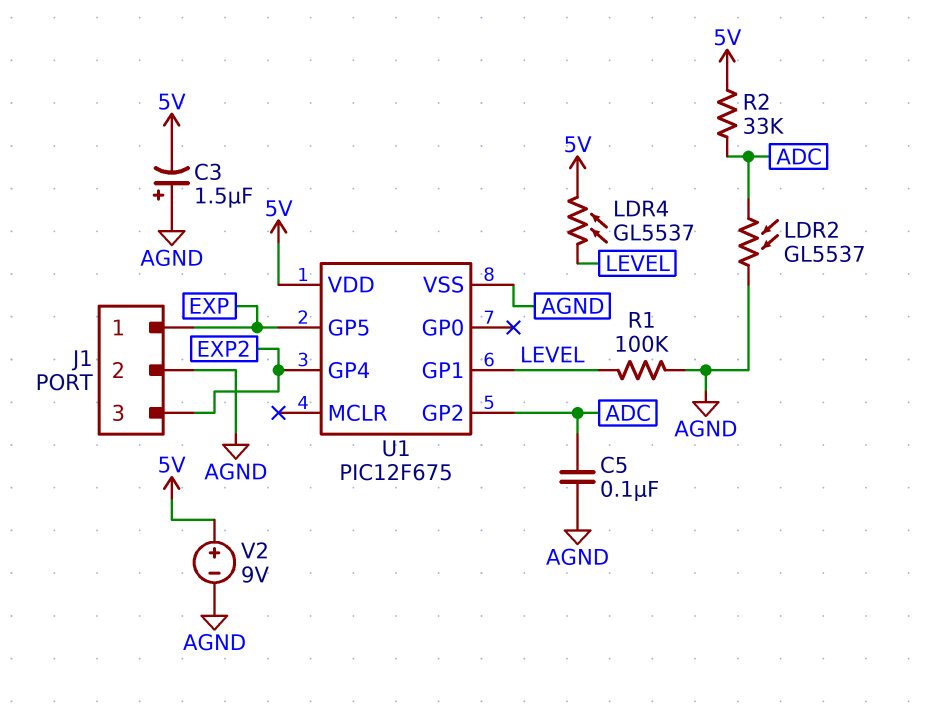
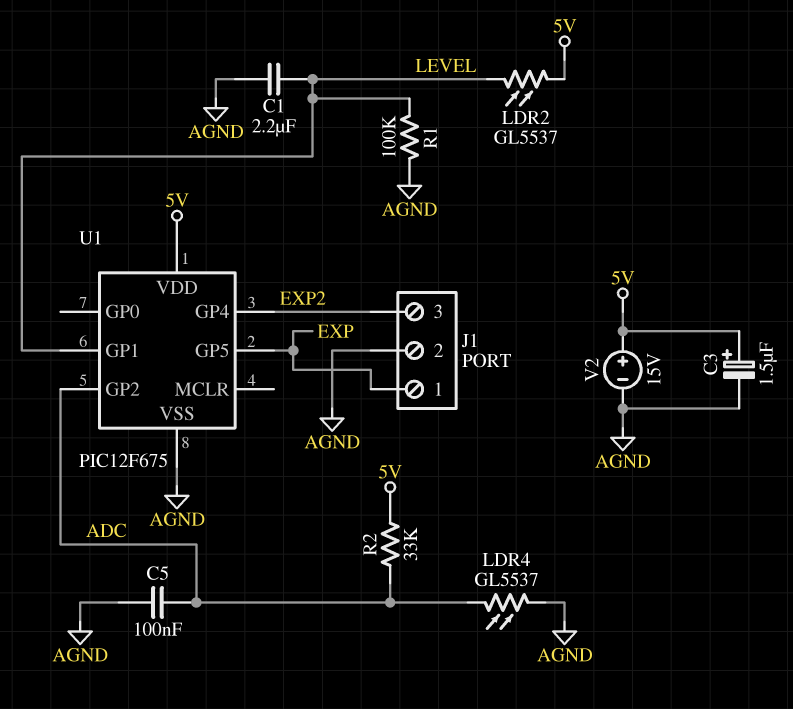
C1: none -> 2.2uF (AGND, LEVEL)
C3: 1.5uF (plus AGND, minus 5V) -> 1.5uF (plus 5V, minus AGND)
LDR2: GL5537 (ADC, AGND) -> GL5537 (5V, LEVEL)
LDR4: GL5537 (5V, LEVEL) -> GL5537 (ADC, AGND)
V2: 9V (plus 5V, minus AGND) -> 15V (plus 5V, minus AGND)

